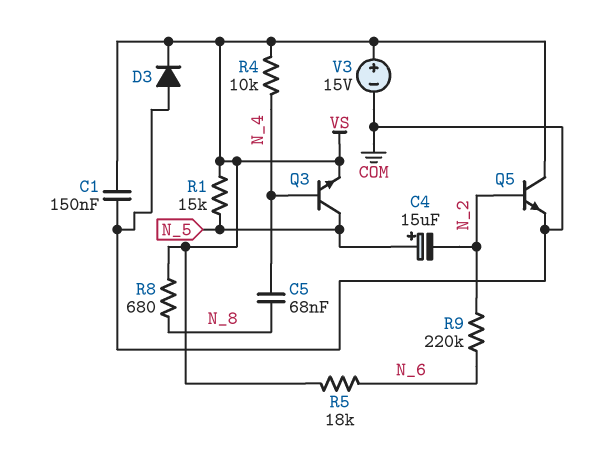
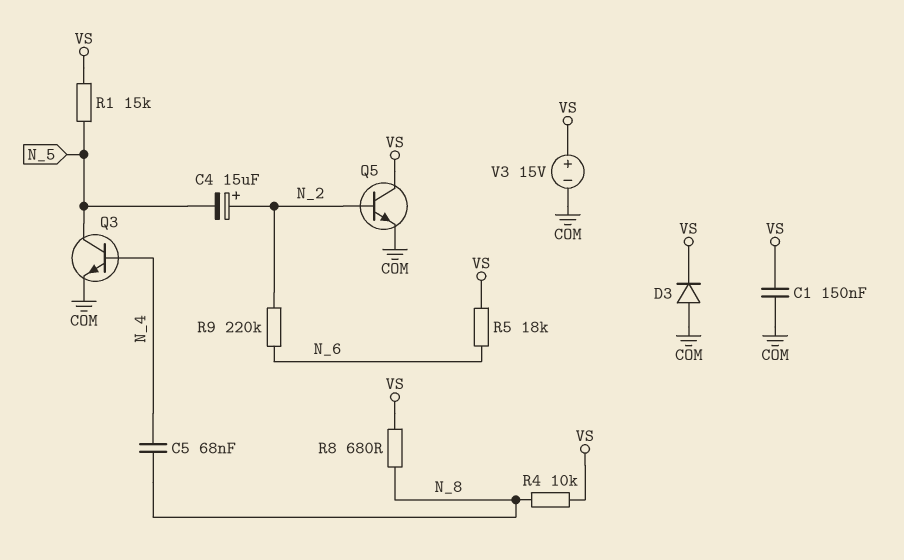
C4: 15uF (plus N_5, minus N_2) -> 15uF (plus N_2, minus N_5)
Q3: NPN (B N_4, C N_5, E VS) -> NPN (B N_4, C N_5, E COM)
R4: 10k (N_4, VS) -> 10k (N_8, VS)

